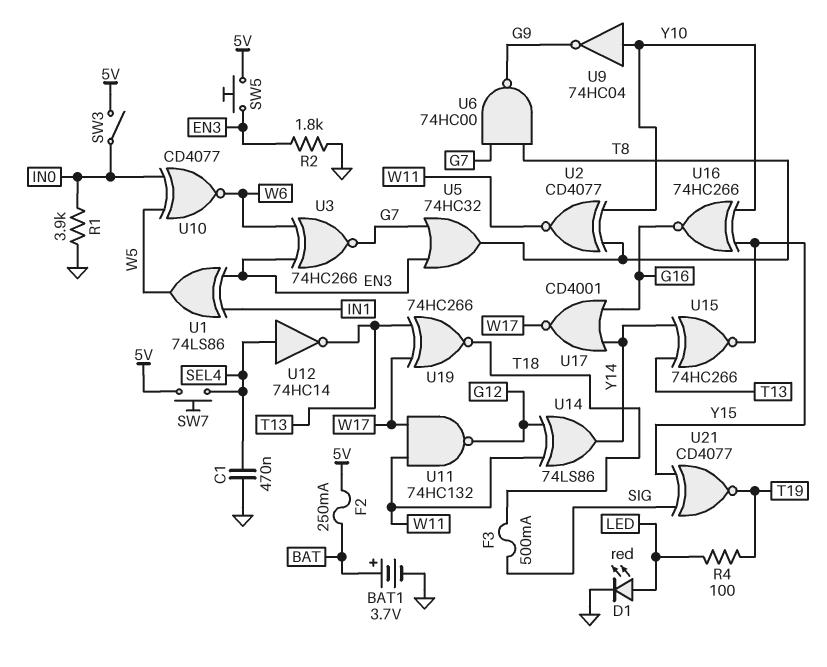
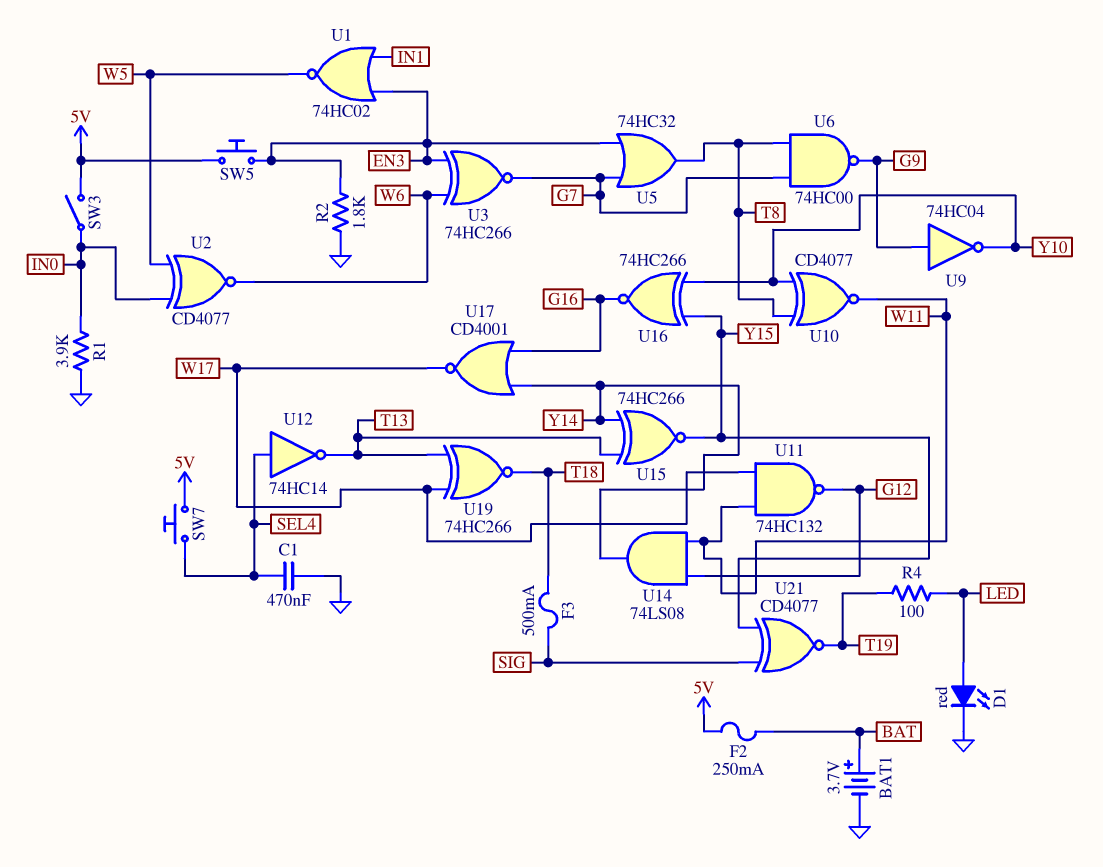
U1: XOR 74LS86 (in EN3, in IN1, out W5) -> NOR 74HC02 (in EN3, in IN1, out W5)
U2: XNOR CD4077 (in T8, in Y10, out W11) -> XNOR CD4077 (in IN0, in W5, out W6)
U9: NOT 74HC04 (in Y10, out G9) -> NOT 74HC04 (in G9, out Y10)
U10: XNOR CD4077 (in IN0, in W5, out W6) -> XNOR CD4077 (in T8, in Y10, out W11)
U14: XOR 74LS86 (in G12, in W11, out Y14) -> AND 74LS08 (in G12, in W11, out Y14)

